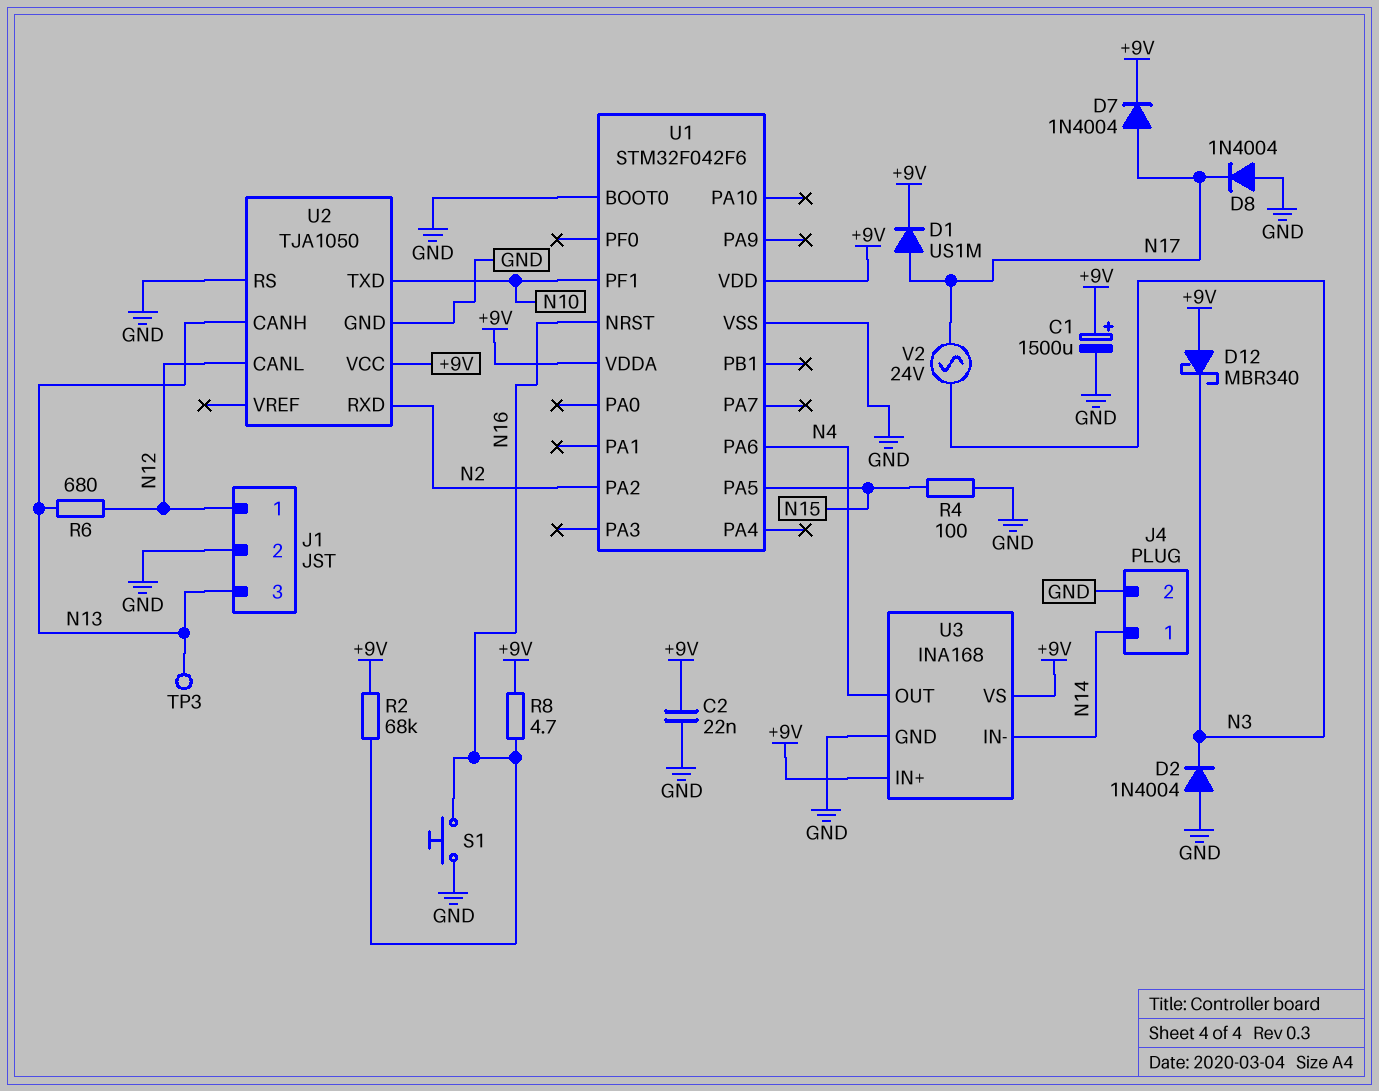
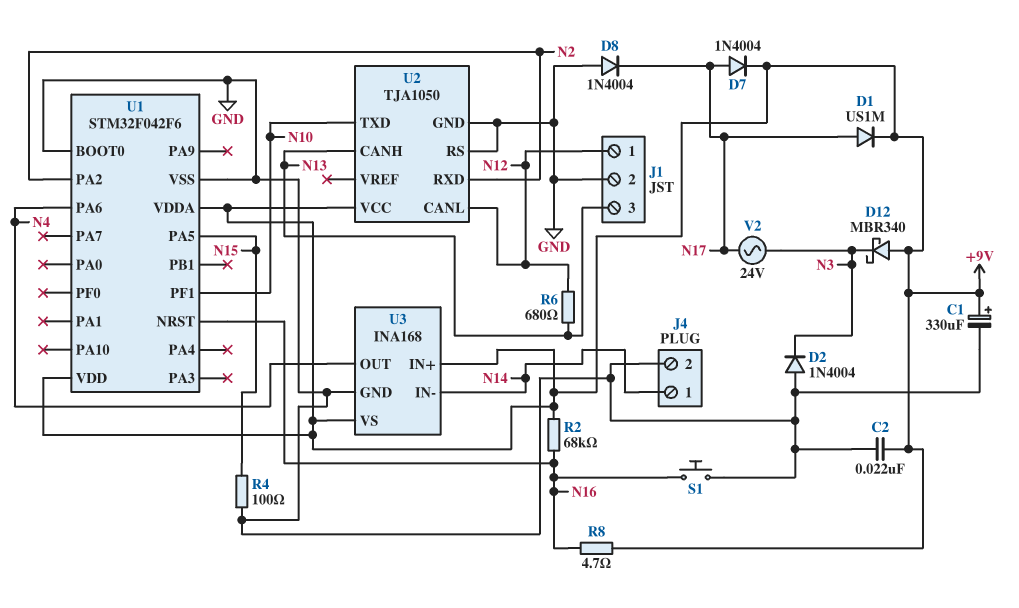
C1: 1500uF (plus +9V, minus GND) -> 330uF (plus +9V, minus GND)
TP3: test point (N13) -> none

